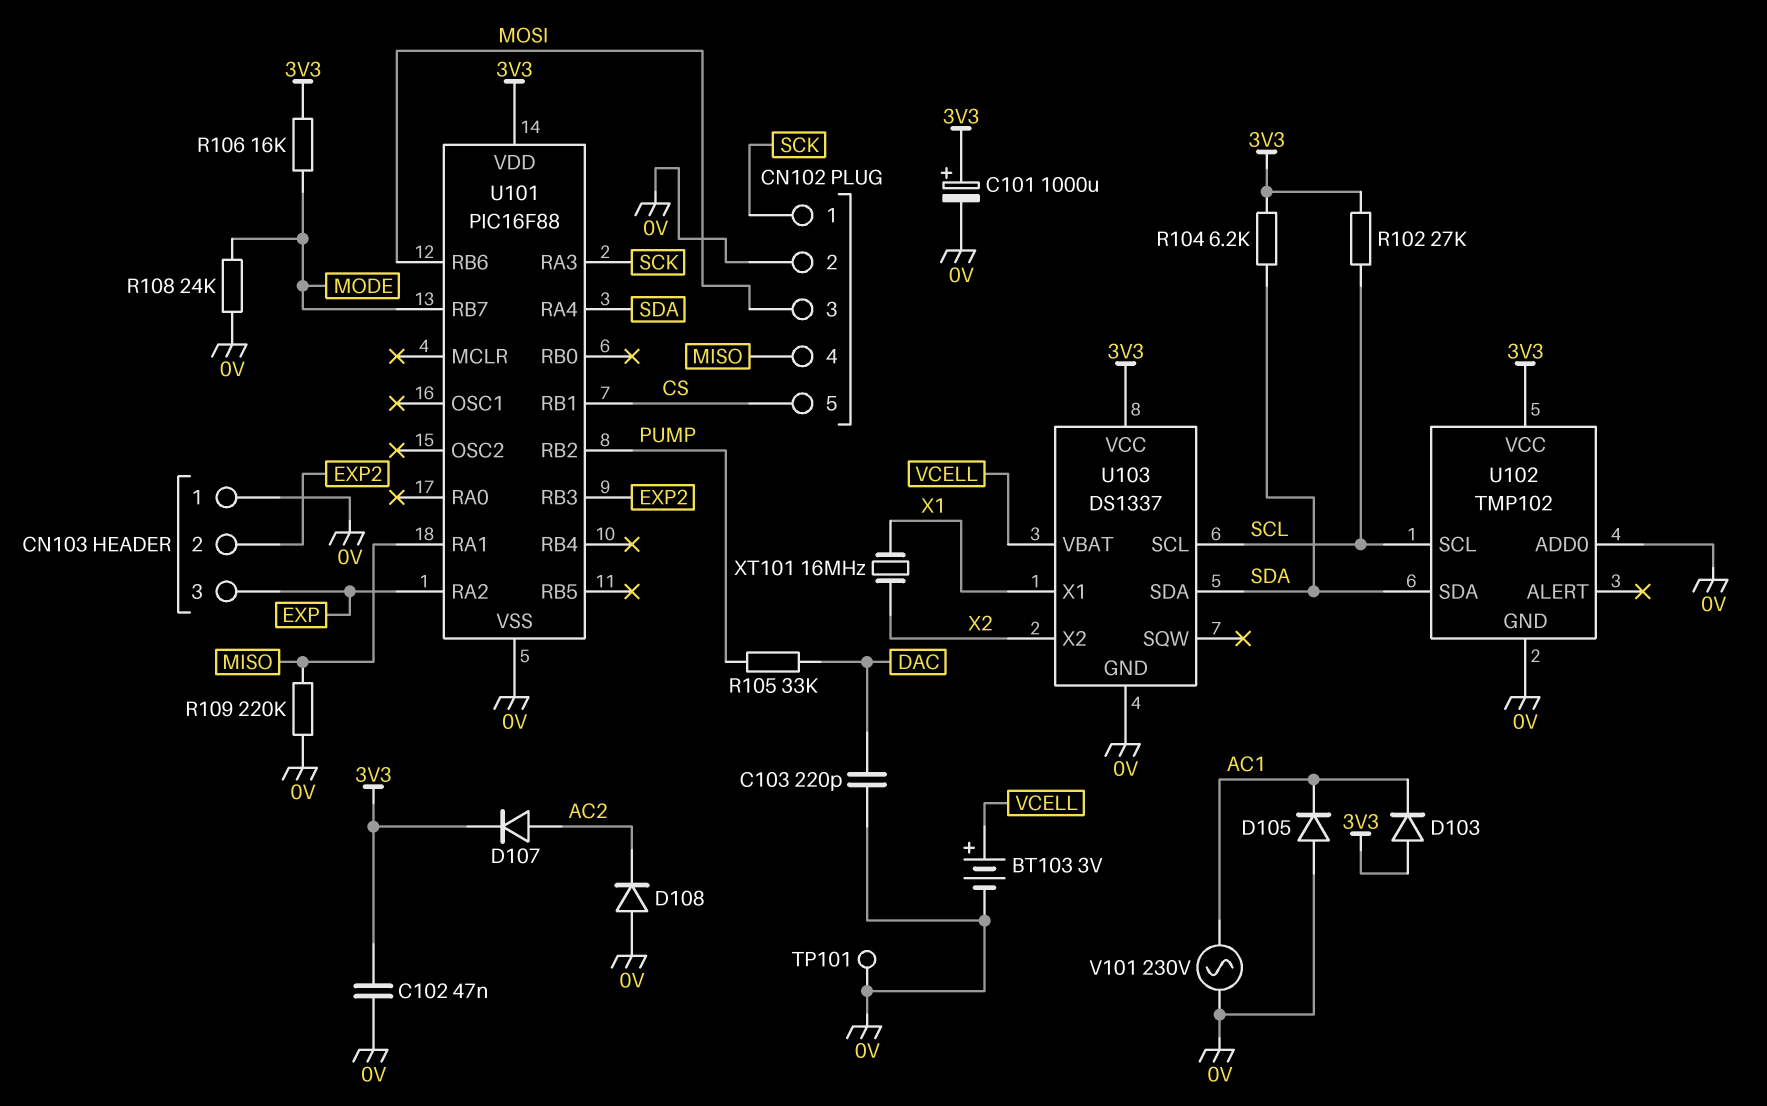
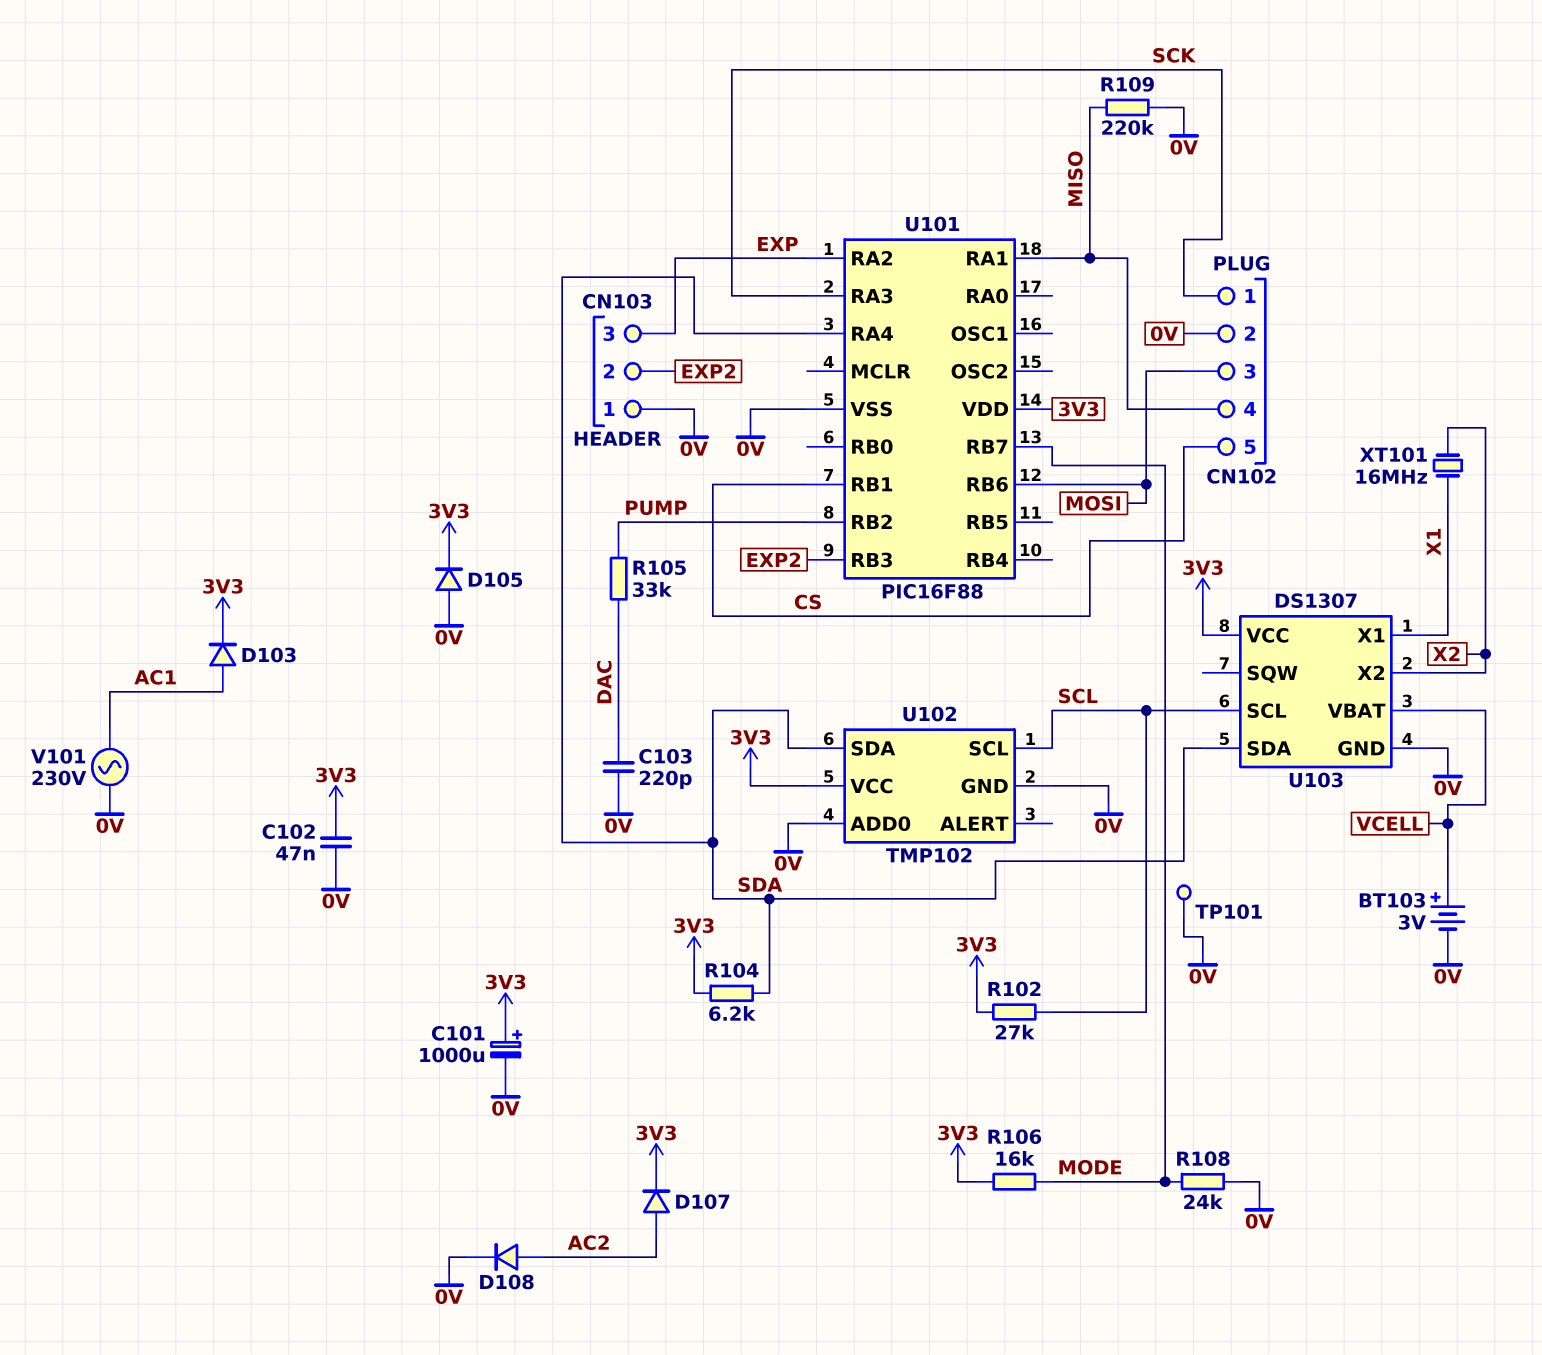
D103: diode (A 3V3, K AC1) -> diode (A AC1, K 3V3)
D105: diode (A 0V, K AC1) -> diode (A 0V, K 3V3)
D108: diode (A 0V, K AC2) -> diode (A AC2, K 0V)
U103: DS1337 -> DS1307

